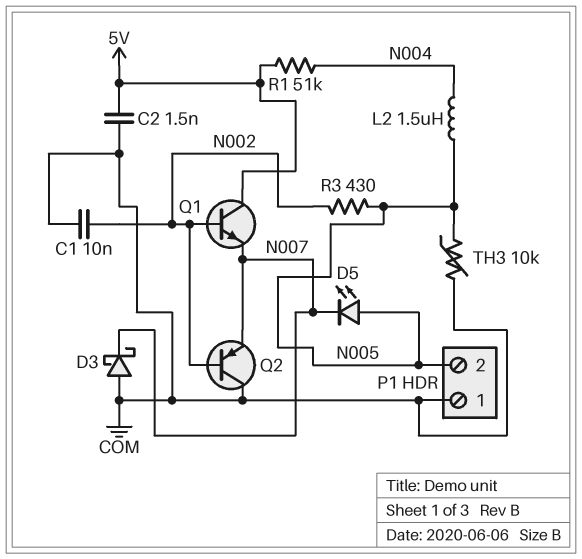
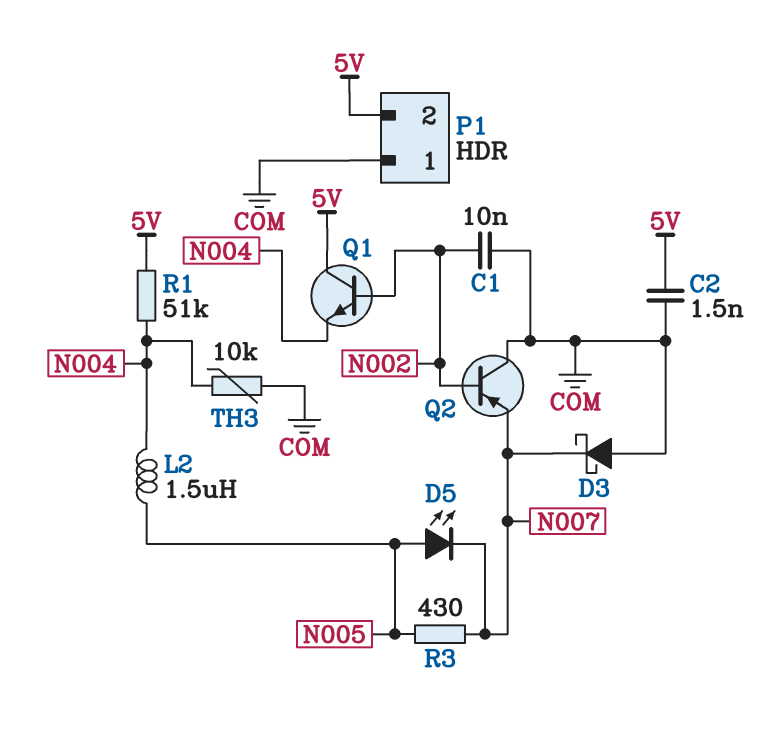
P1 pin 2: N005 -> 5V
Q1: NPN (B N002, C 5V, E N007) -> NPN (B N002, C 5V, E N004)
R3: 430 (N002, N005) -> 430 (N005, N007)
TH3: 10k (COM, N005) -> 10k (COM, N004)

